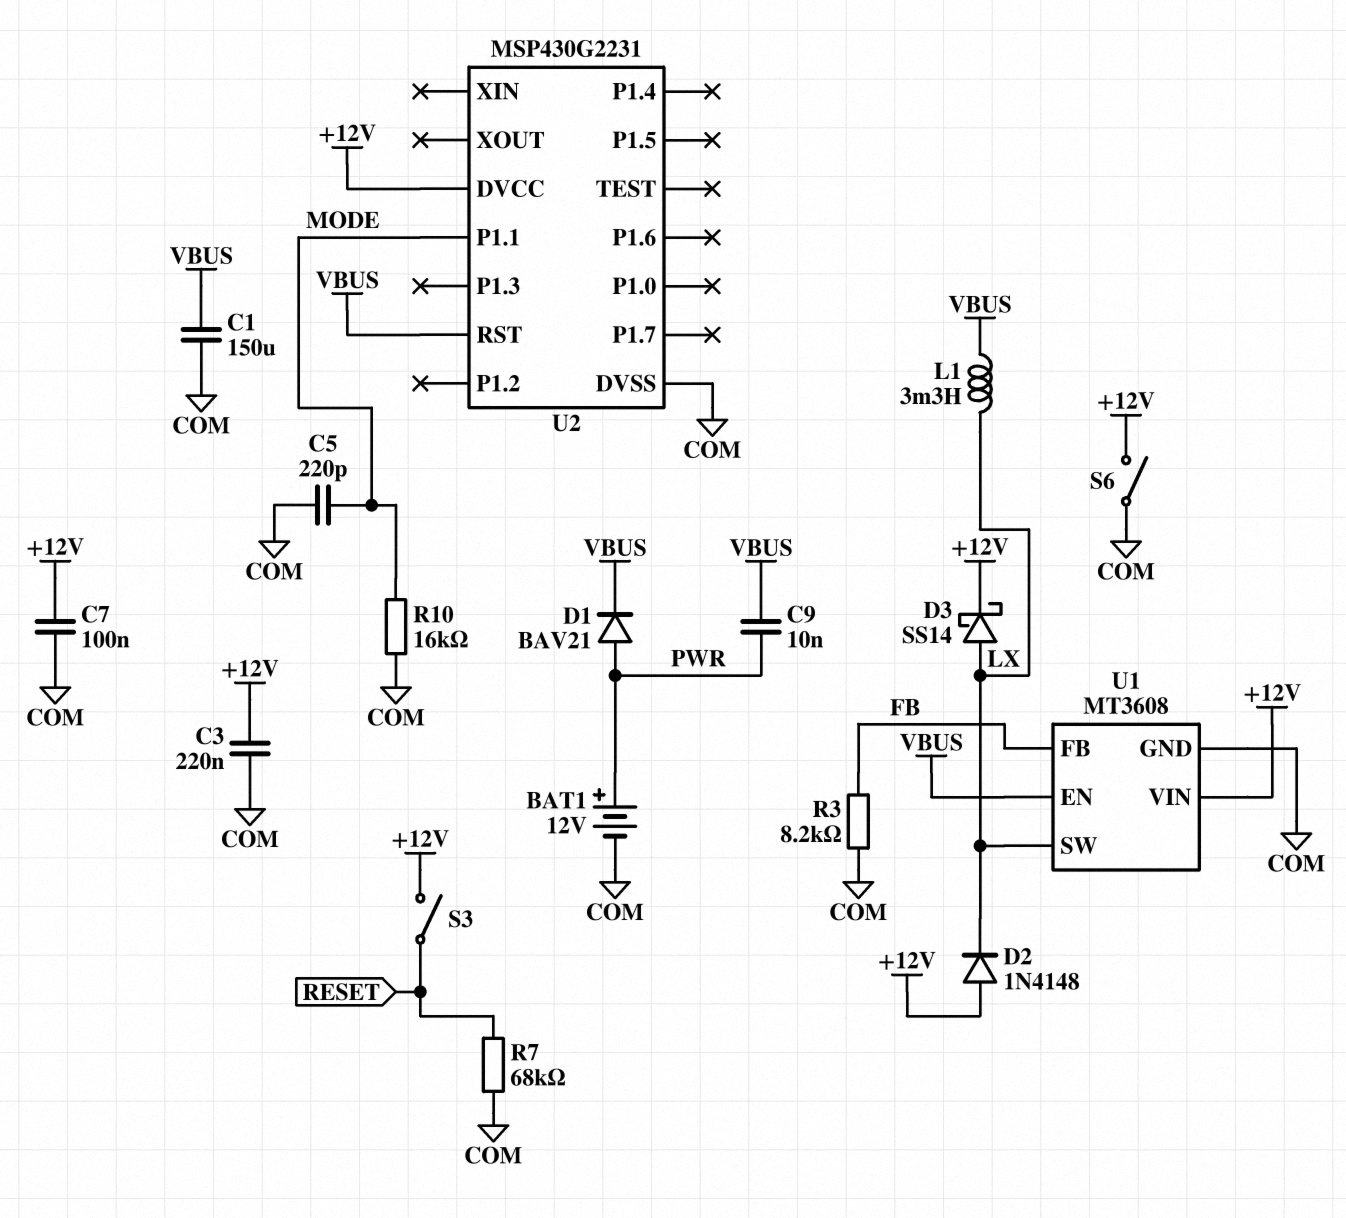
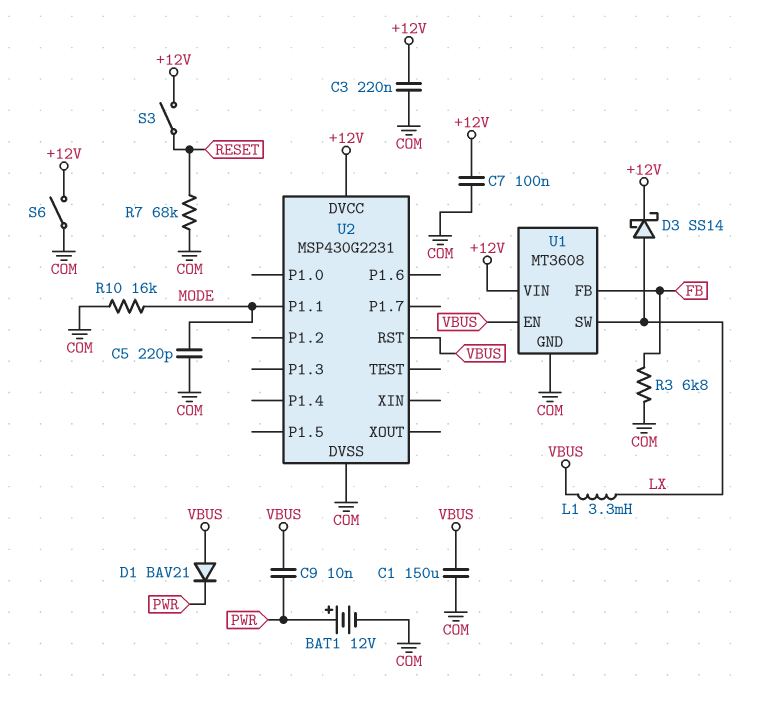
D1: diode BAV21 (A PWR, K VBUS) -> diode BAV21 (A VBUS, K PWR)
D2: diode 1N4148 (A +12V, K LX) -> none
R3: 8.2k (COM, FB) -> 6.8k (COM, FB)

